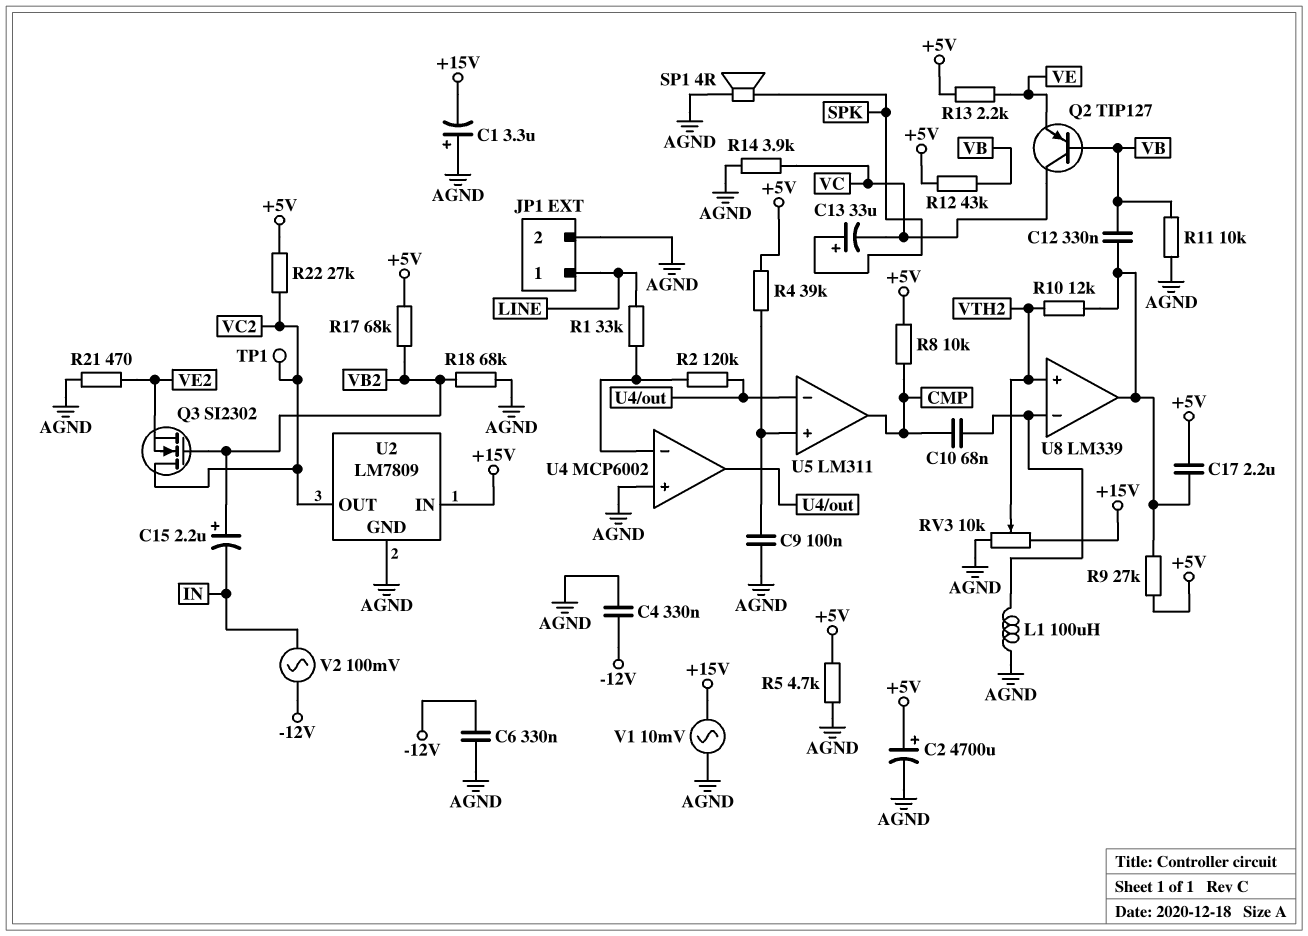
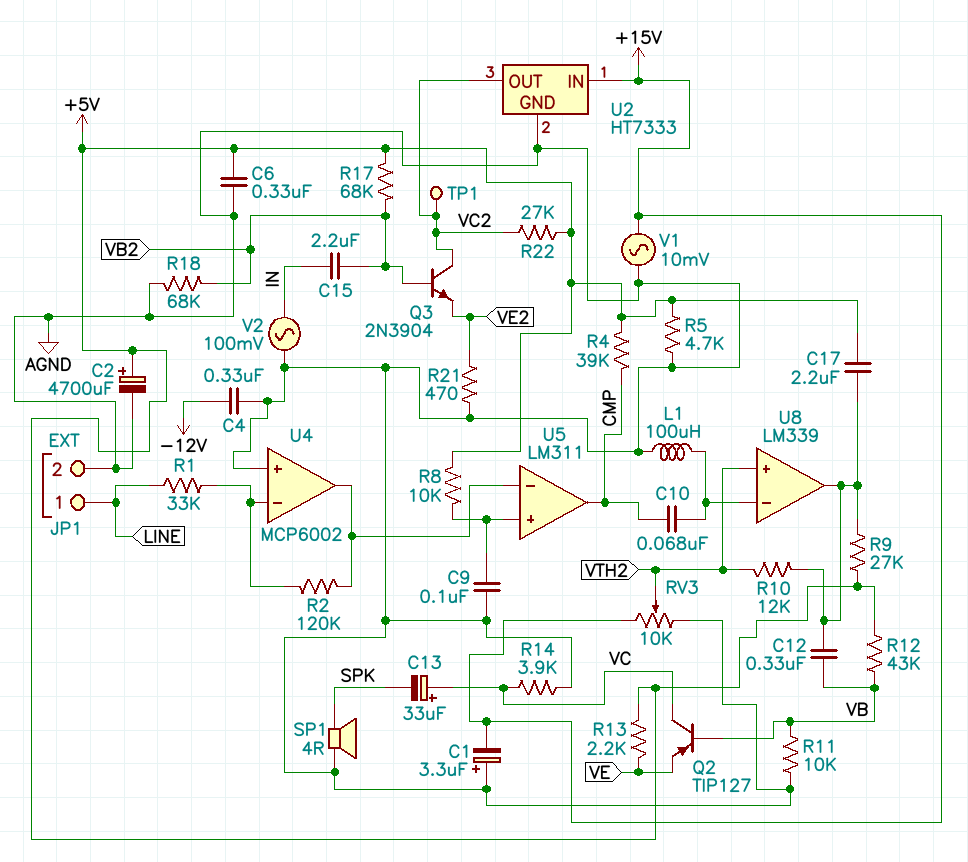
C6: 330nF (-12V, AGND) -> 330nF (+5V, AGND)
C13: 33uF (plus SPK, minus VC) -> 33uF (plus VC, minus SPK)
C15: 2.2uF (plus VB2, minus IN) -> 2.2uF (IN, VB2)
Q3: NMOS SI2302 (G VB2, D VC2, S VE2) -> NPN 2N3904 (B VB2, C VC2, E VE2)
R4: 39k (+5V, U5/in+) -> 39k (+5V, CMP)
R8: 10k (+5V, CMP) -> 10k (+5V, U5/in+)
U2: LM7809 -> HT7333
V2: AC 100mV (-12V, IN) -> AC 100mV (AGND, IN)

